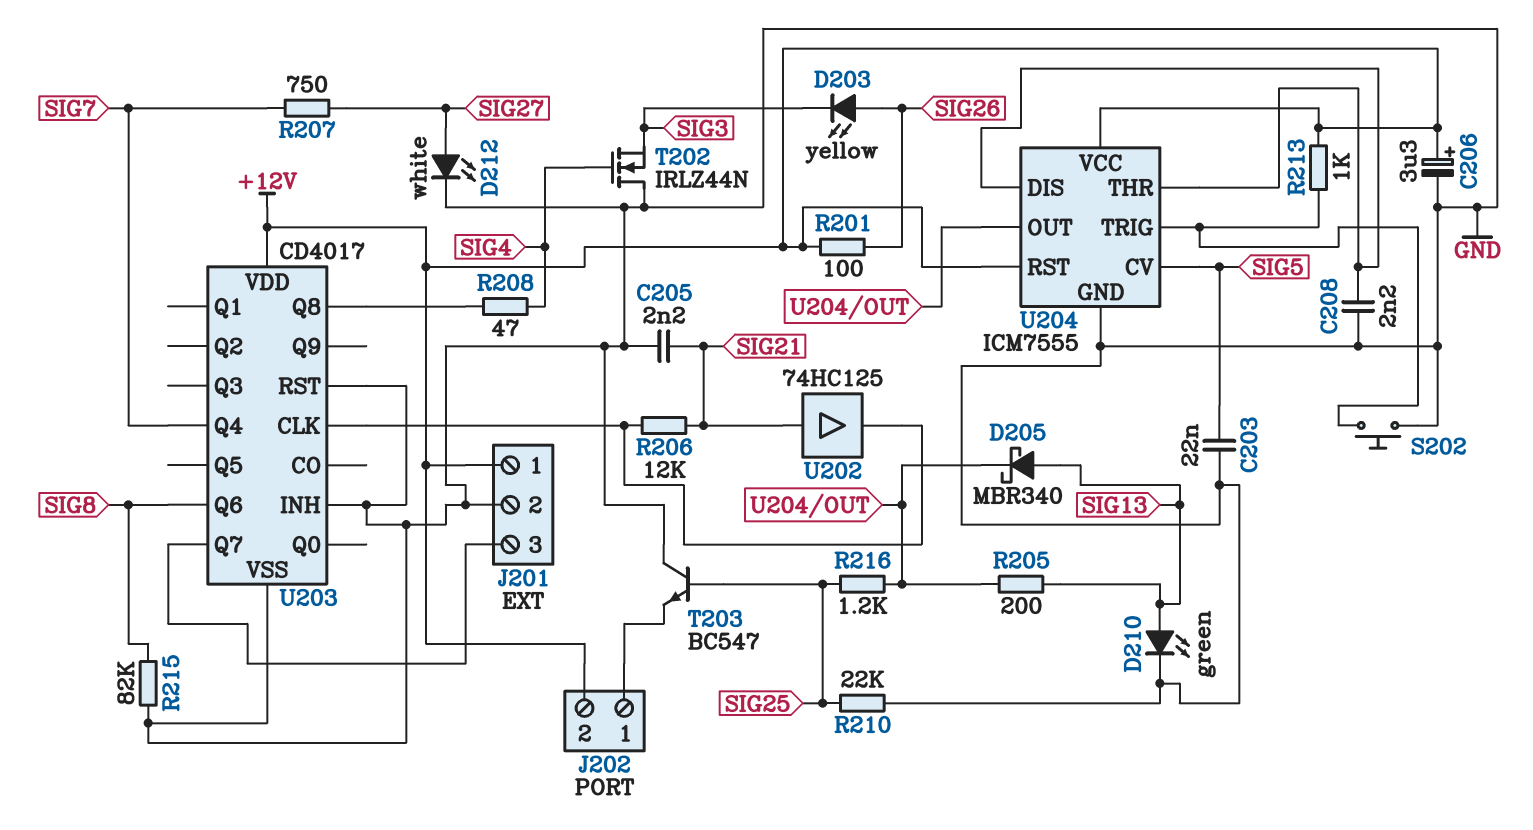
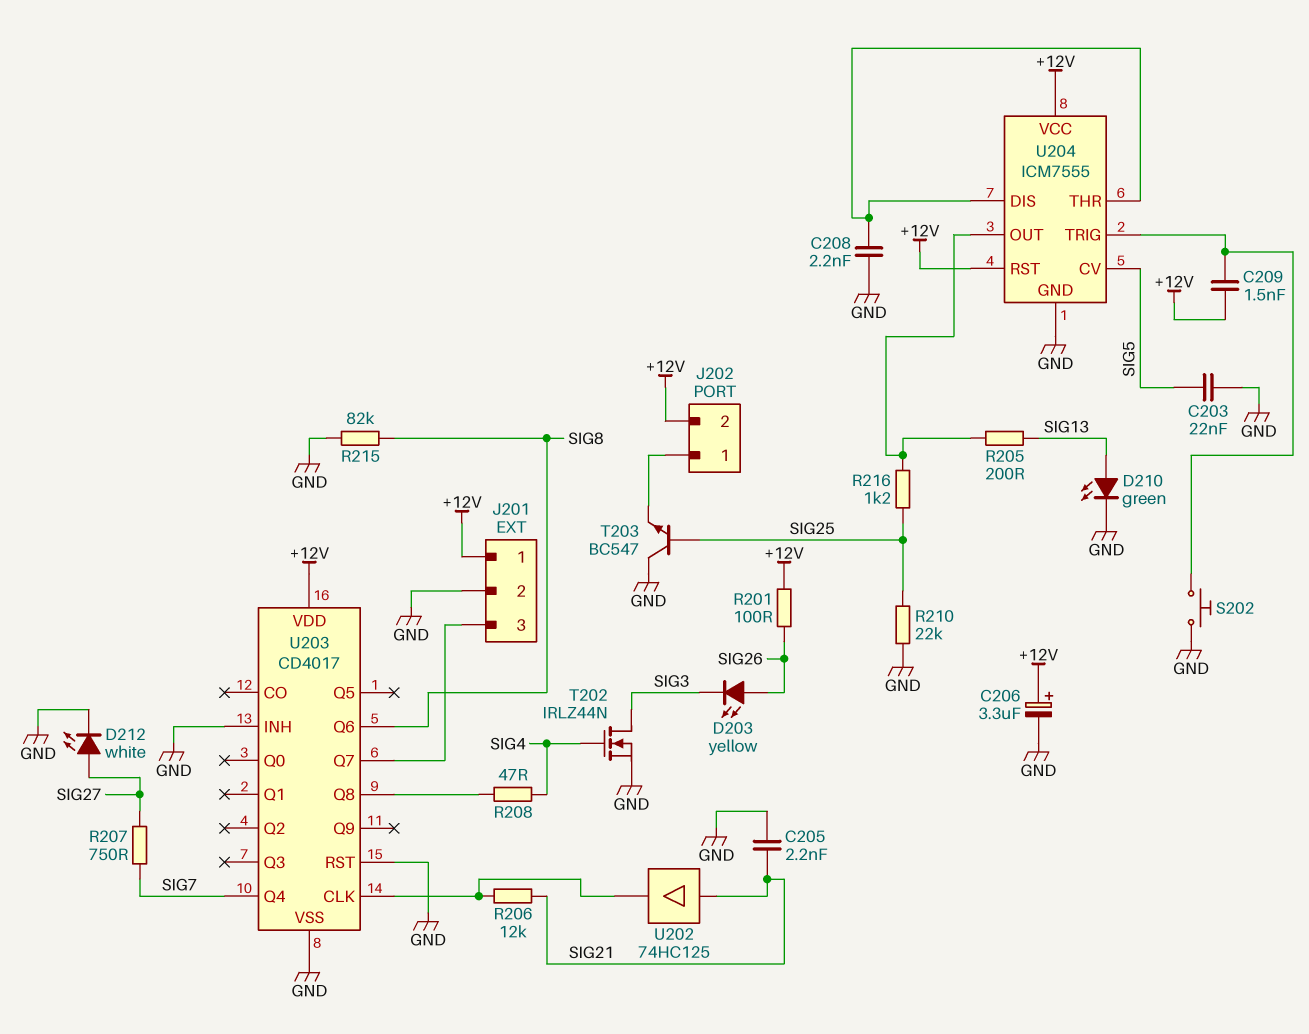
C209: none -> 1.5nF (+12V, U204/TRIG)
D205: schottky MBR340 (A SIG13, K U204/OUT) -> none
R213: 1k (+12V, U204/TRIG) -> none
T202: NMOS IRLZ44N (G SIG4, D GND, S SIG3) -> NMOS IRLZ44N (G SIG4, D SIG3, S GND)

